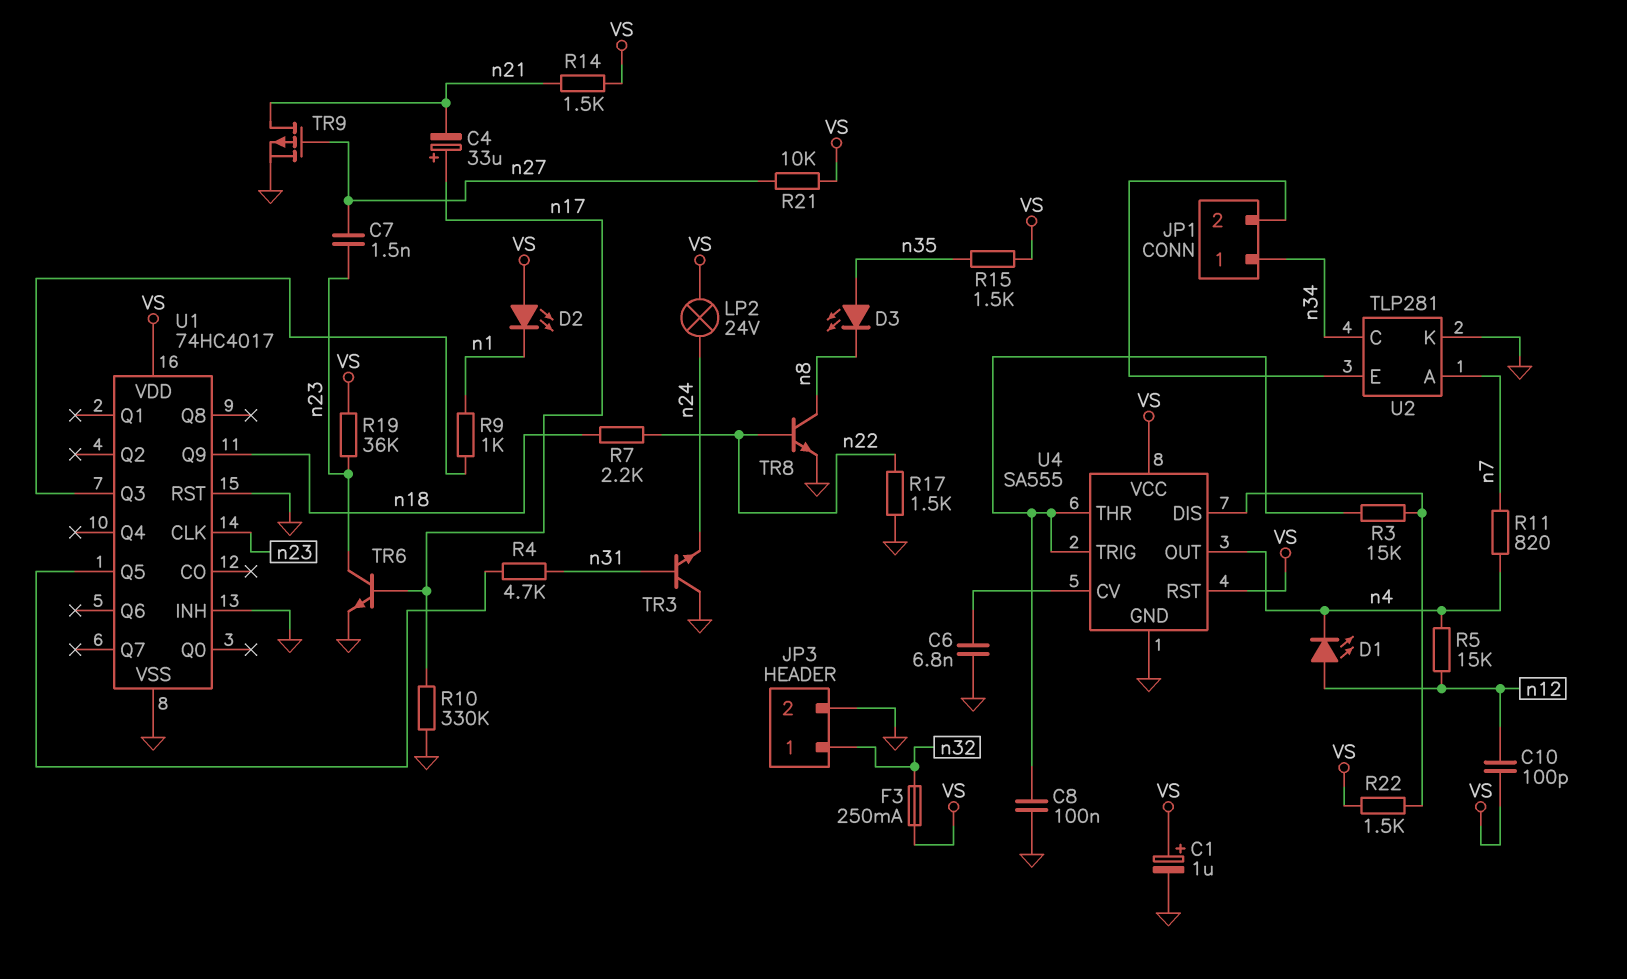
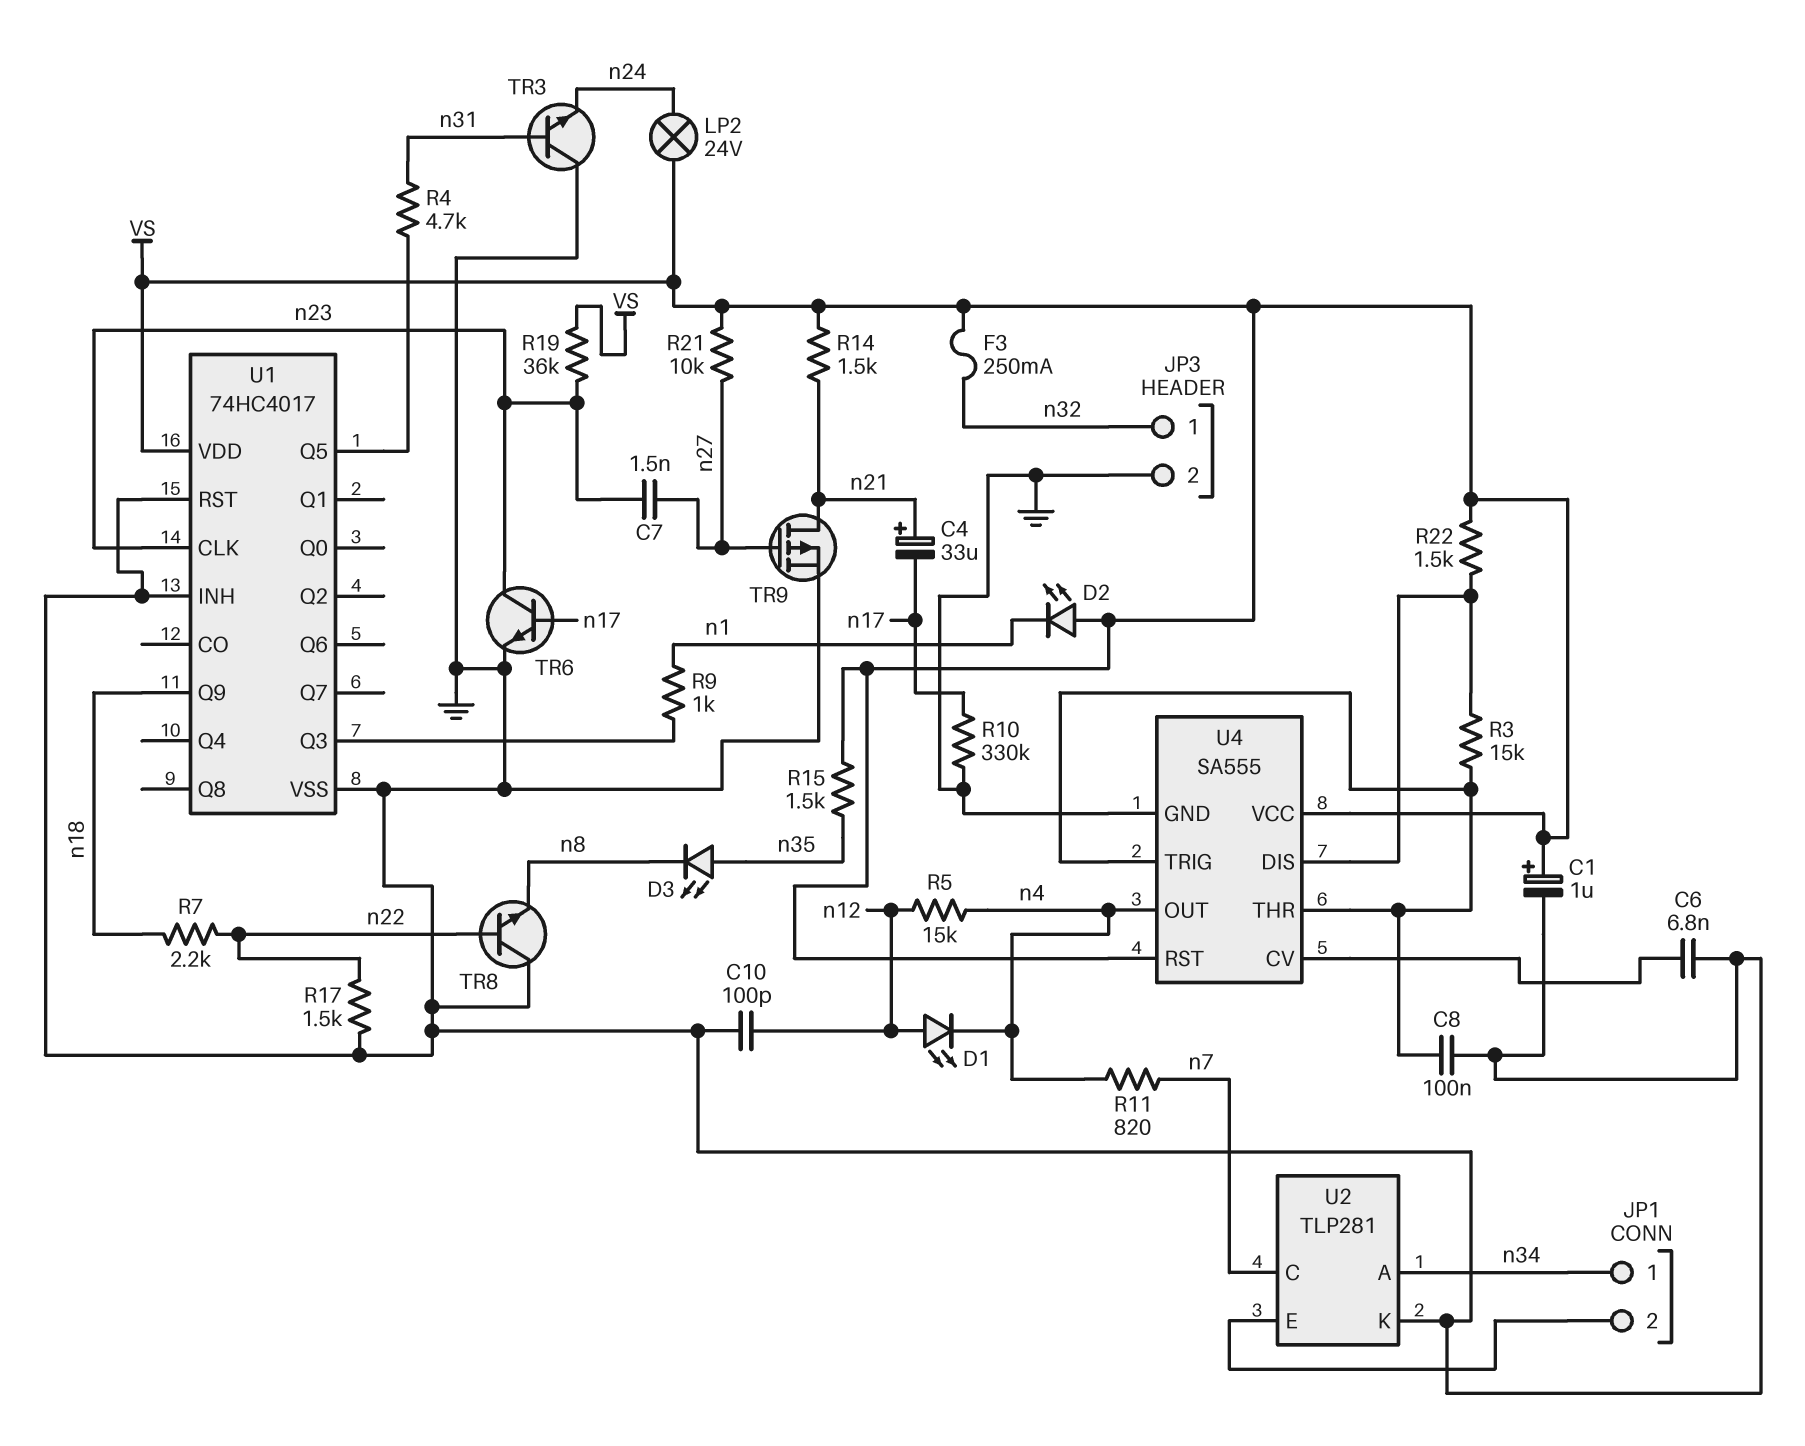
C4: 33uF (plus n17, minus n21) -> 33uF (plus n21, minus n17)
C10: 100pF (VS, n12) -> 100pF (GND, n12)
TR8: NPN (B n22, C n8, E GND) -> NPN (B n22, C GND, E n8)
U2 pin A: n7 -> n34
U2 pin C: n34 -> n7

